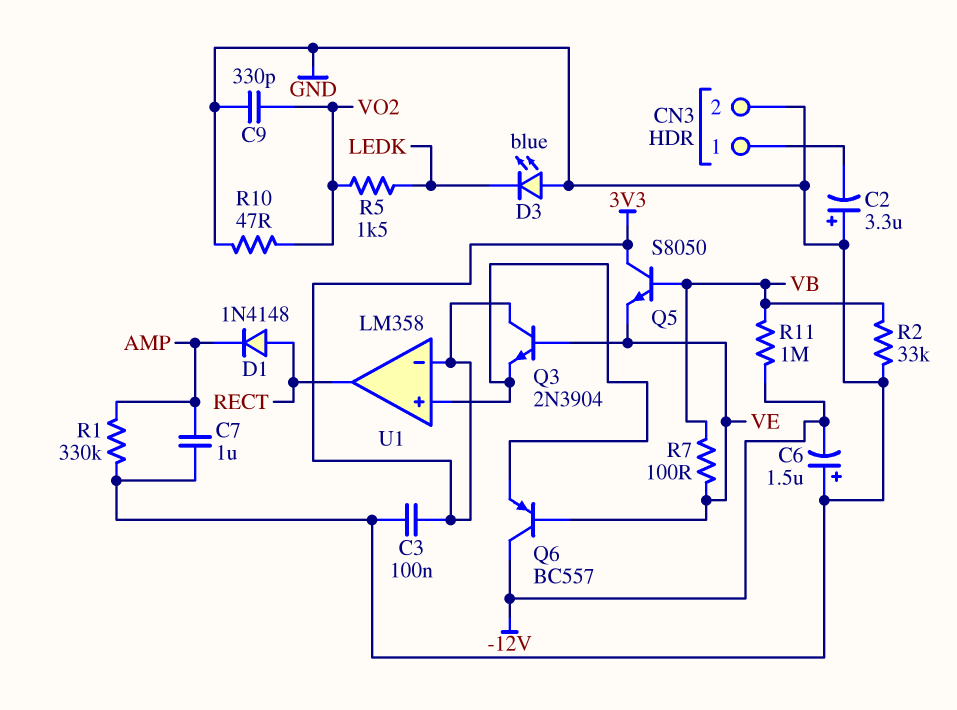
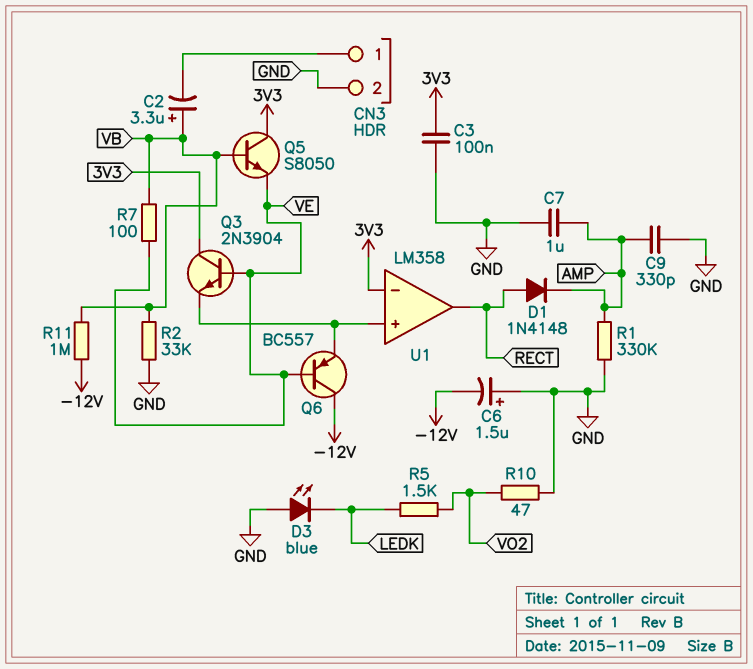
C2: 3.3uF (plus GND, minus CN3/1) -> 3.3uF (plus VB, minus CN3/1)
C9: 330pF (GND, VO2) -> 330pF (AMP, GND)

